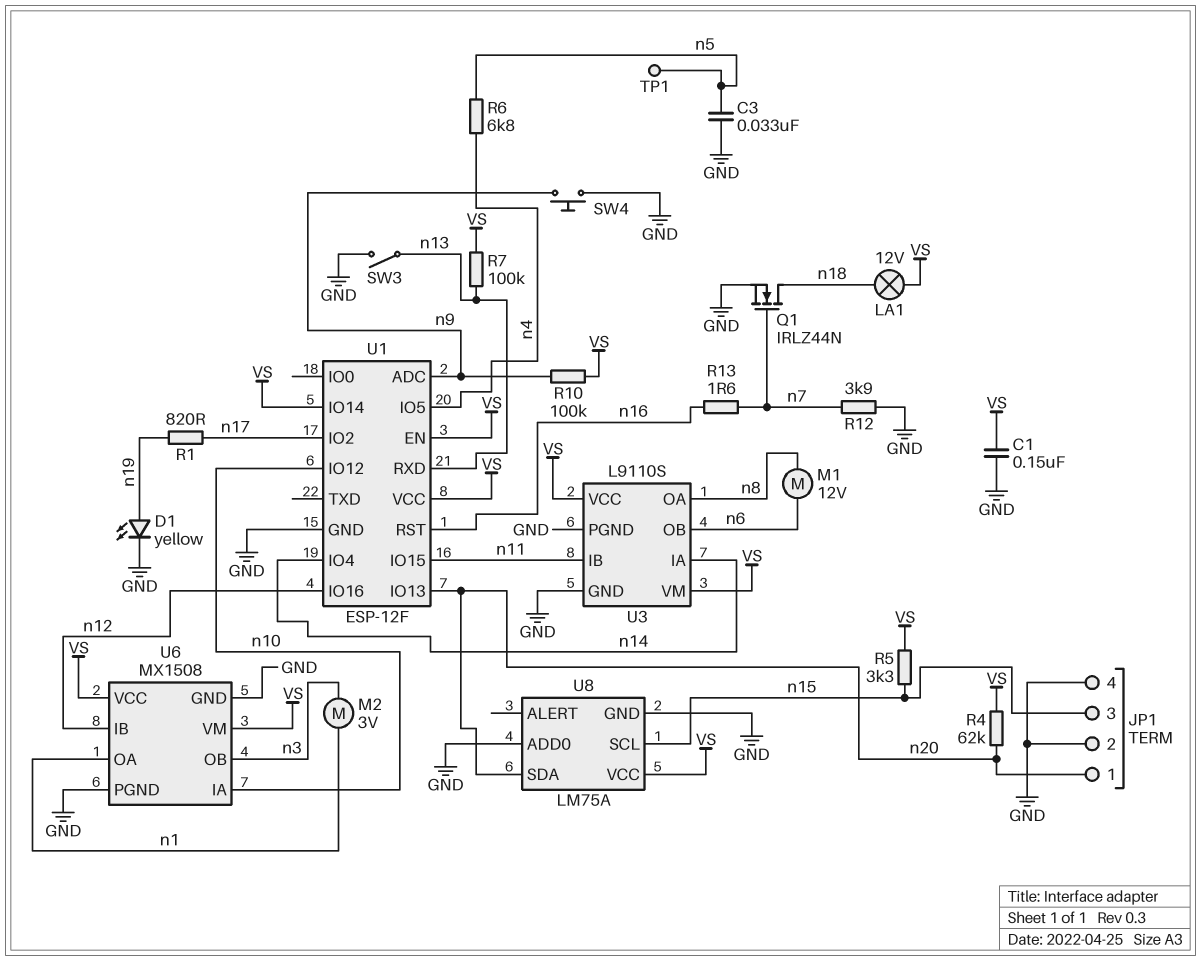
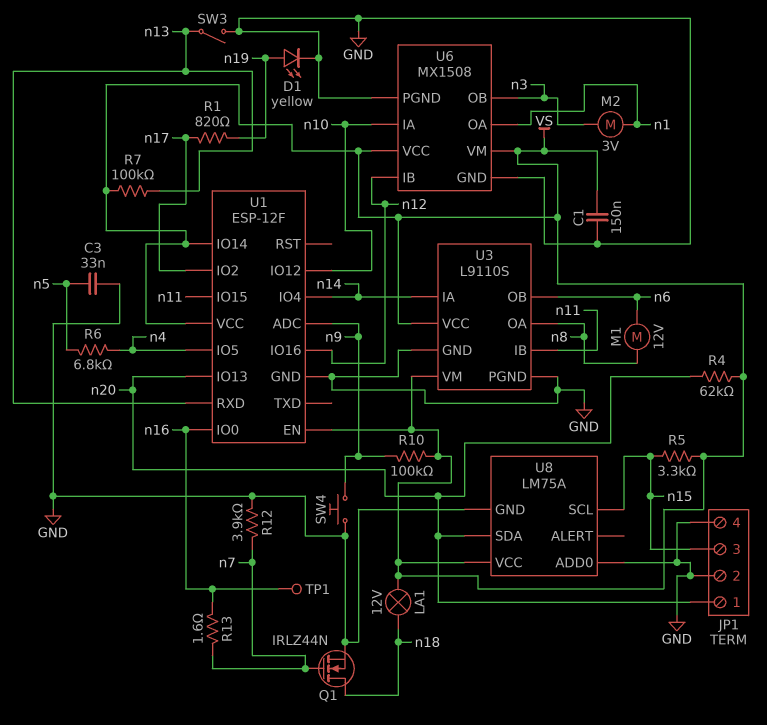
TP1: test point (n5) -> test point (n16)
U1 pin IO0: none -> n16
U1 pin RST: n16 -> none

